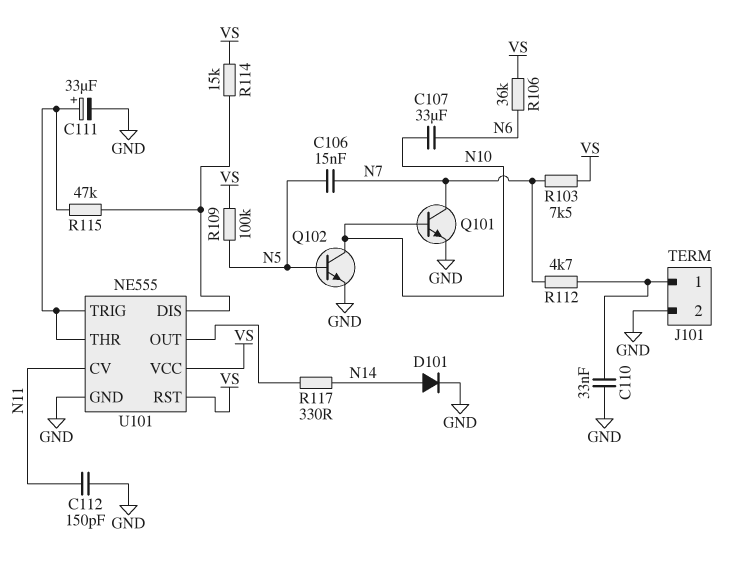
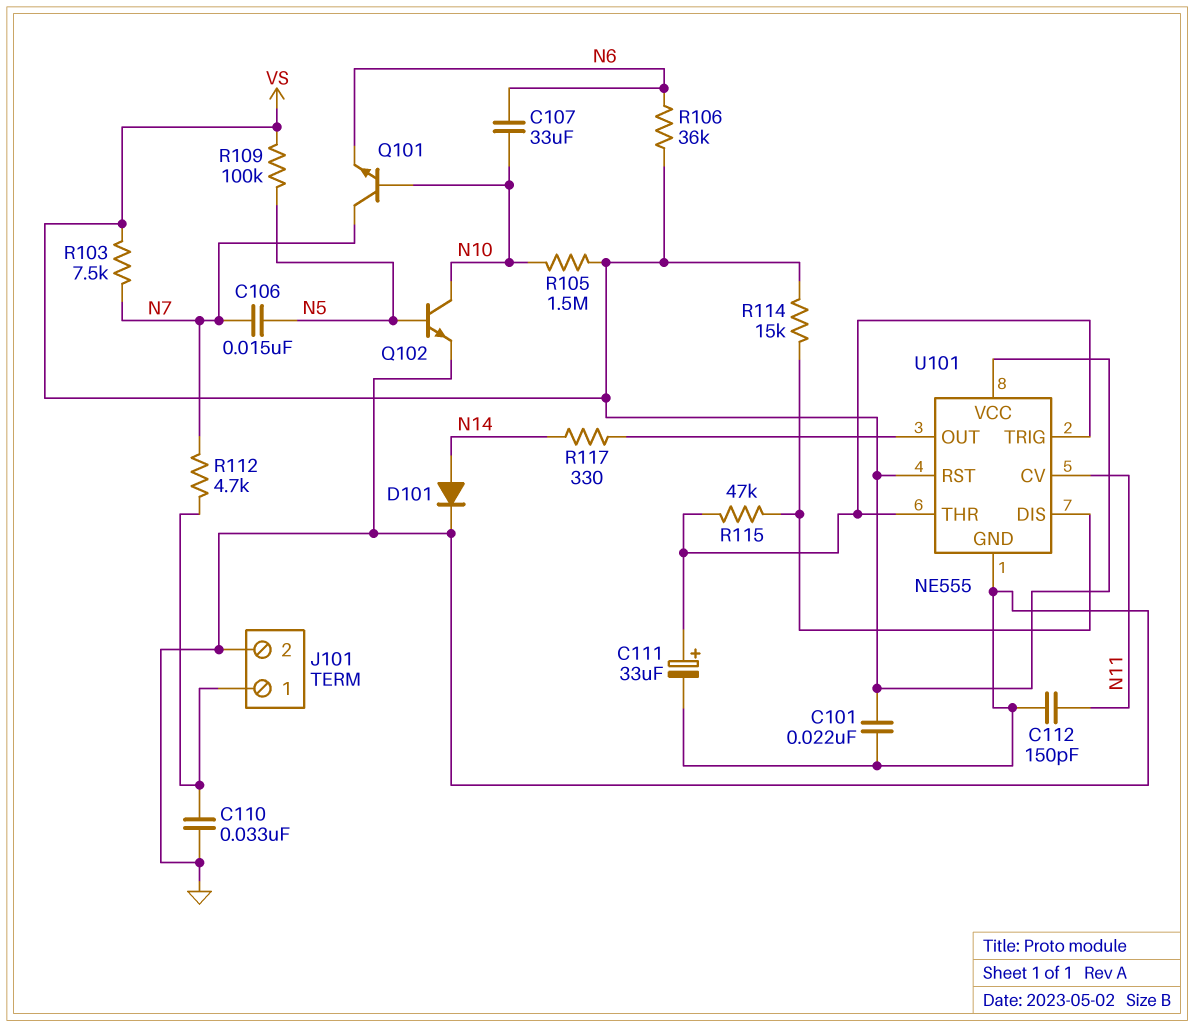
C101: none -> 22nF (GND, VS)
Q101: NPN (B N10, C N7, E GND) -> NPN (B N10, C N7, E N6)
R105: none -> 1.5M (N10, VS)

